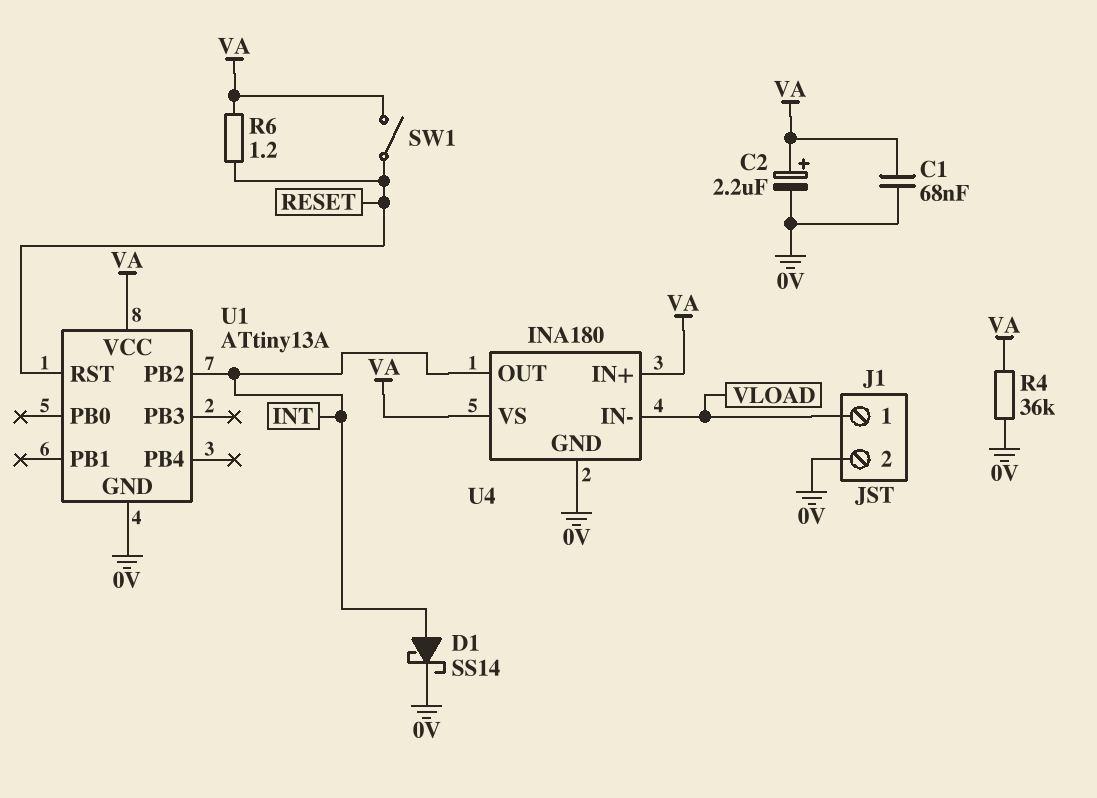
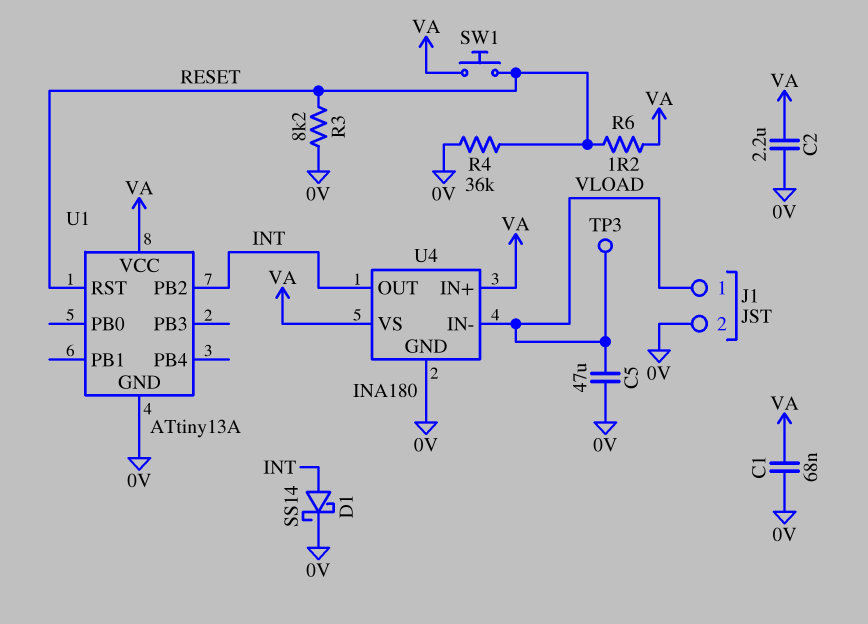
C2: 2.2uF (plus VA, minus 0V) -> 2.2uF (0V, VA)
C5: none -> 47uF (0V, VLOAD)
R3: none -> 8.2k (0V, RESET)
R4: 36k (0V, VA) -> 36k (0V, RESET)
SW1: switch (RESET, VA) -> button (RESET, VA)
TP3: none -> test point (VLOAD)

